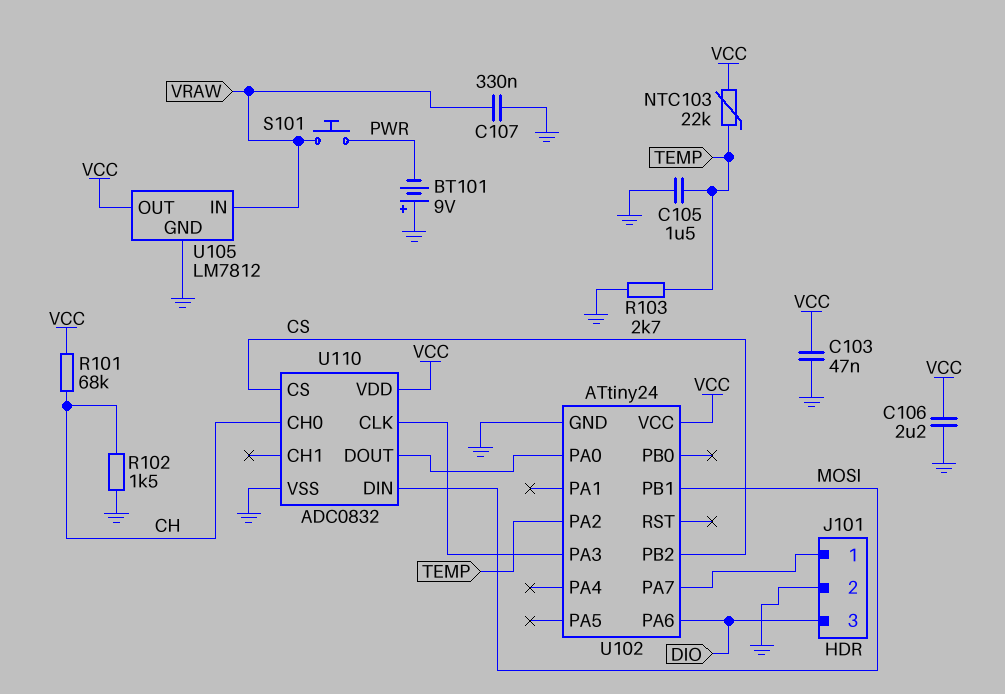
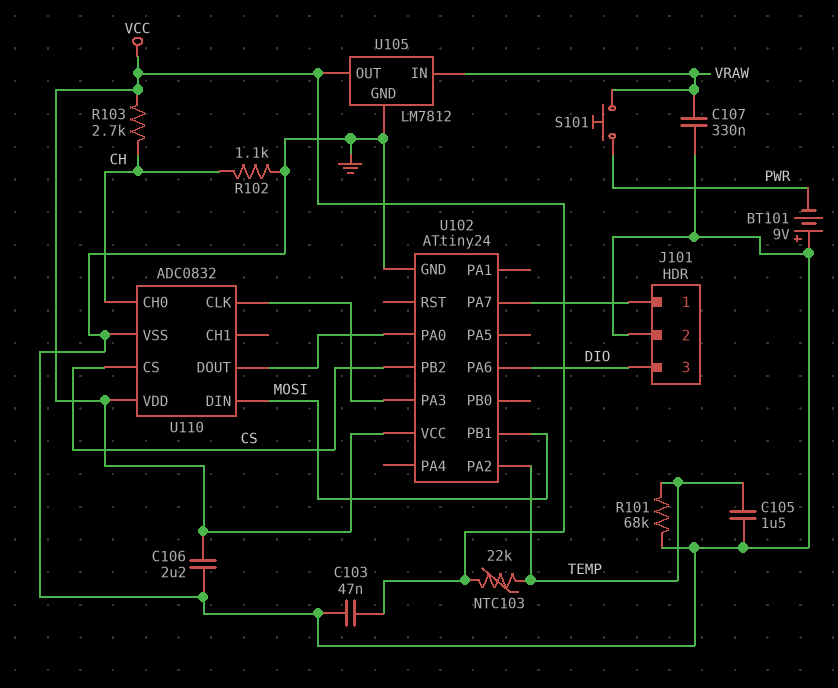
R101: 68k (CH, VCC) -> 68k (GND, TEMP)
R102: 1.5k (CH, GND) -> 1.1k (CH, GND)
R103: 2.7k (GND, TEMP) -> 2.7k (CH, VCC)

